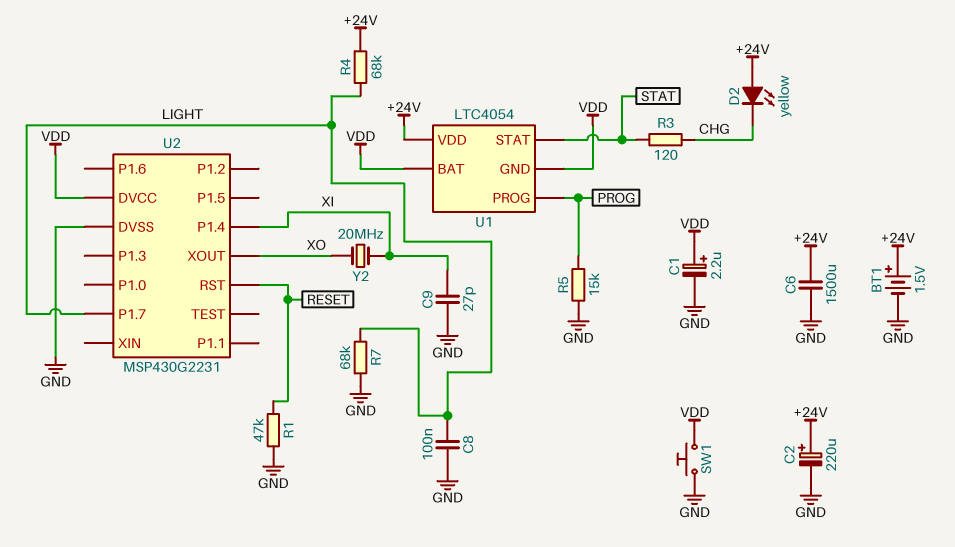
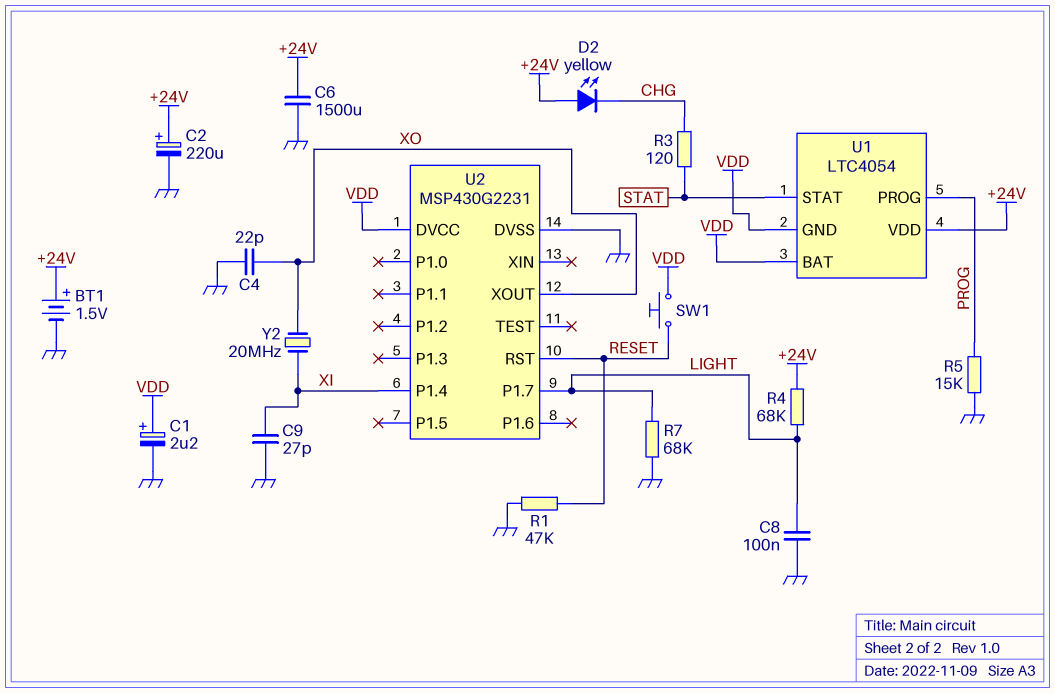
C4: none -> 22pF (GND, XO)
SW1: button (GND, VDD) -> button (RESET, VDD)

